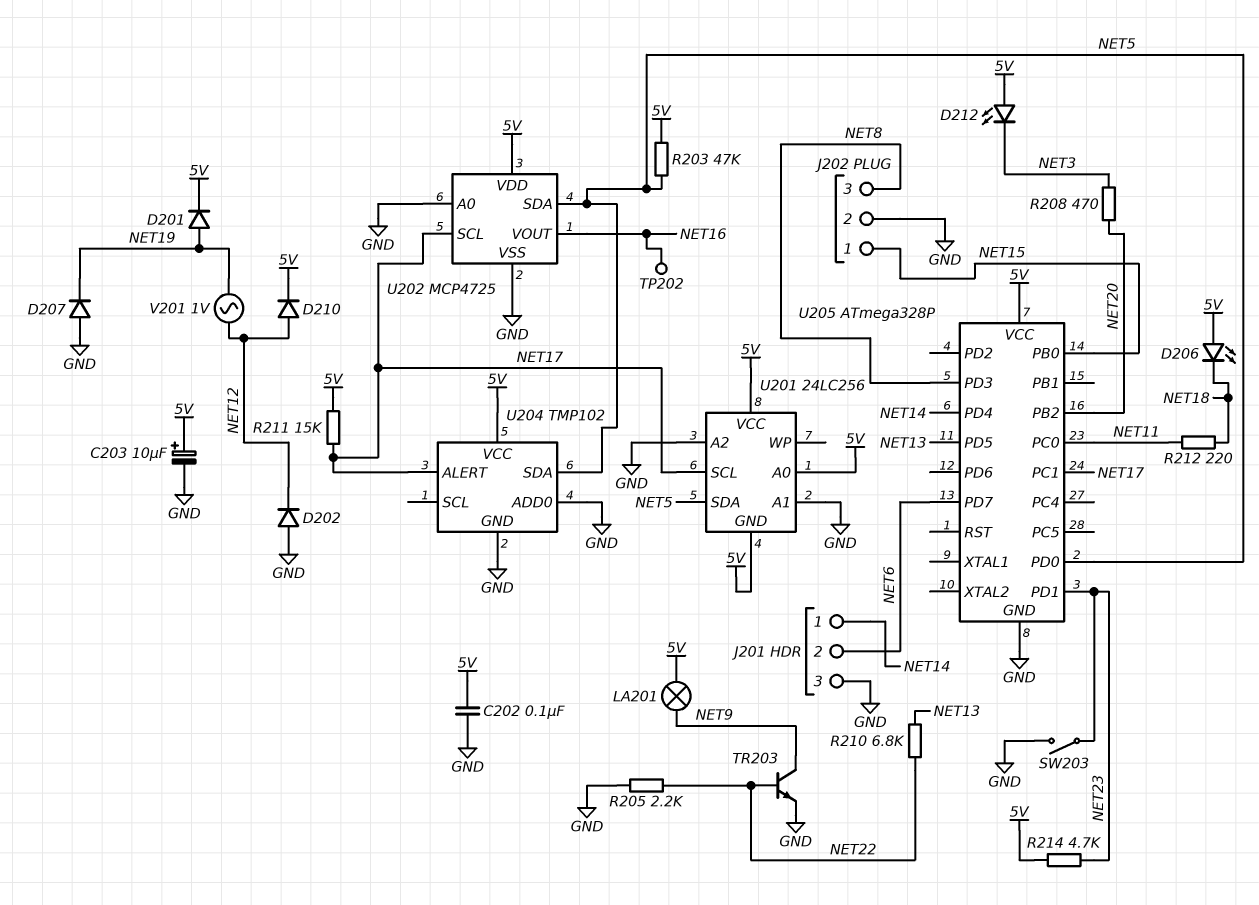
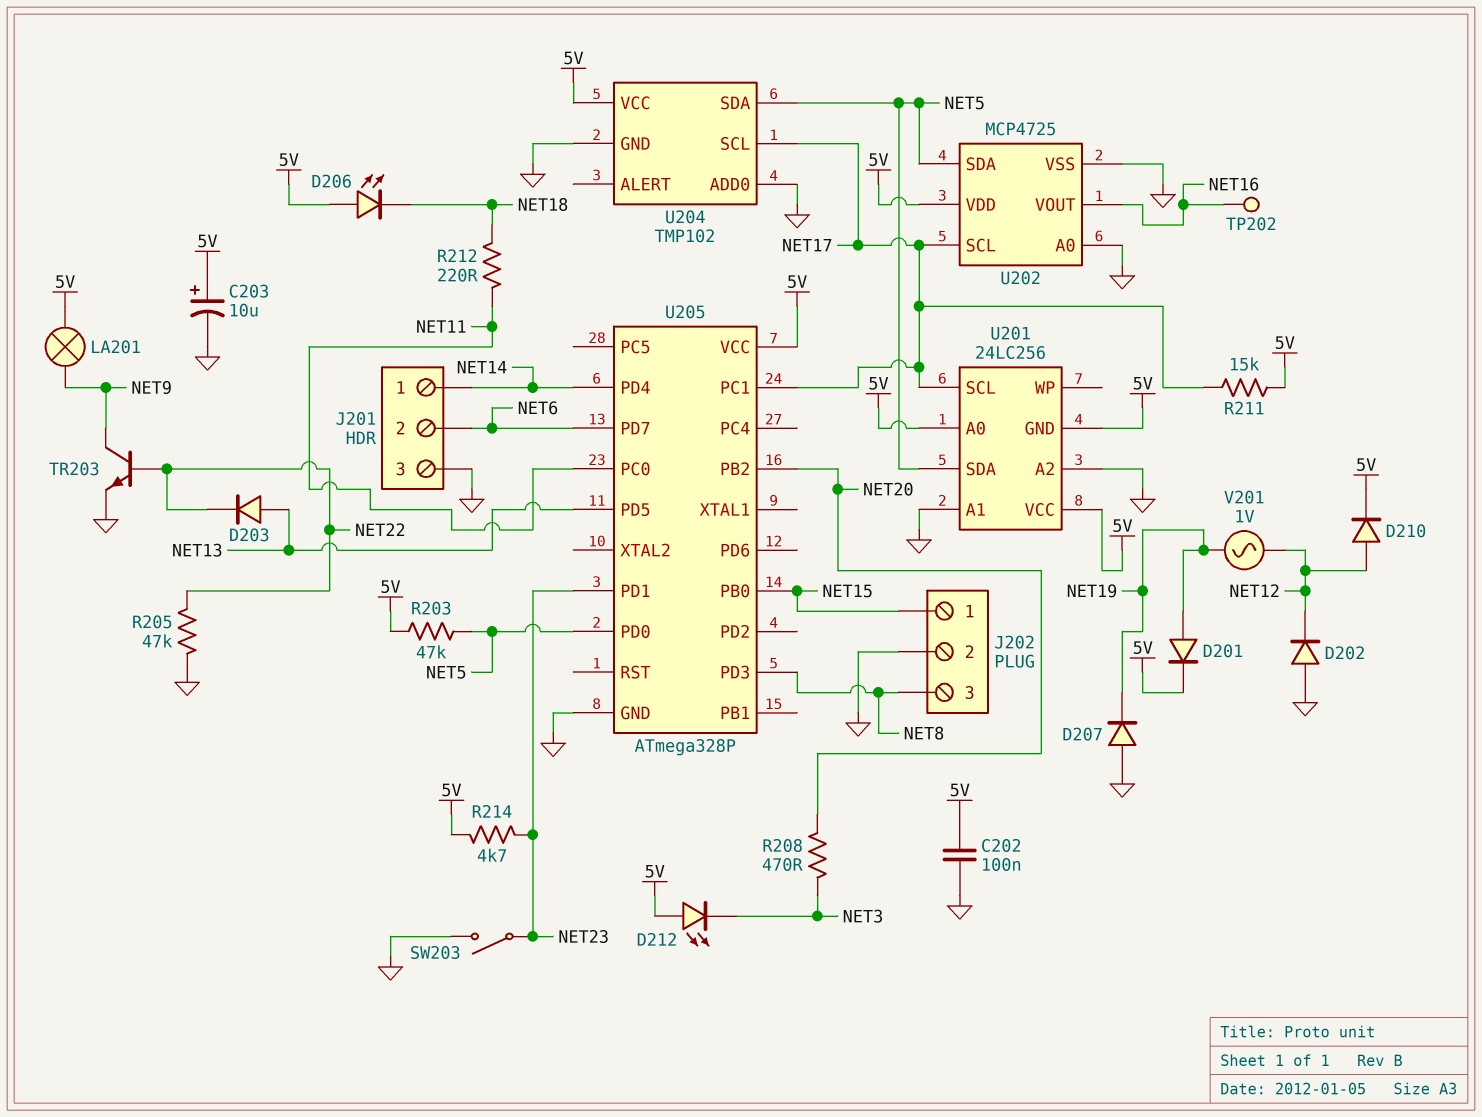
D203: none -> diode (A NET13, K NET22)
R205: 2.2k (GND, NET22) -> 47k (GND, NET22)
R210: 6.8k (NET13, NET22) -> none
U204 pin ALERT: NET17 -> none
U204 pin SCL: none -> NET17

